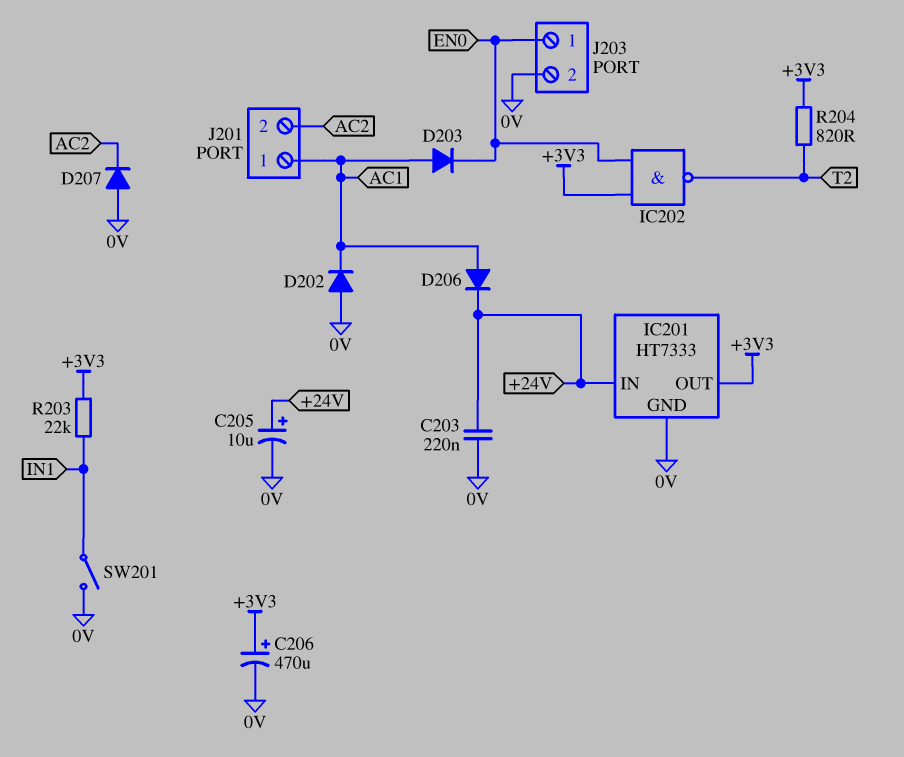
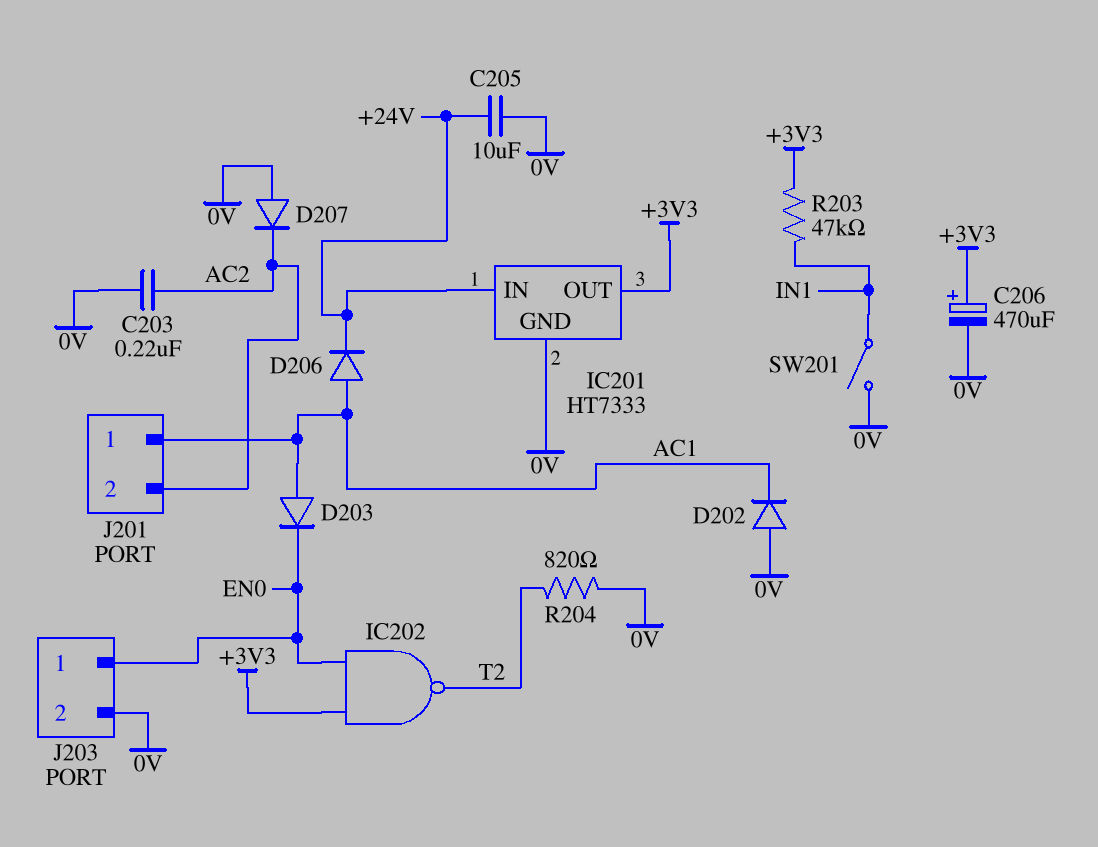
C203: 220nF (+24V, 0V) -> 220nF (0V, AC2)
C205: 10uF (plus +24V, minus 0V) -> 10uF (+24V, 0V)
R203: 22k (+3V3, IN1) -> 47k (+3V3, IN1)
R204: 820 (+3V3, T2) -> 820 (0V, T2)

